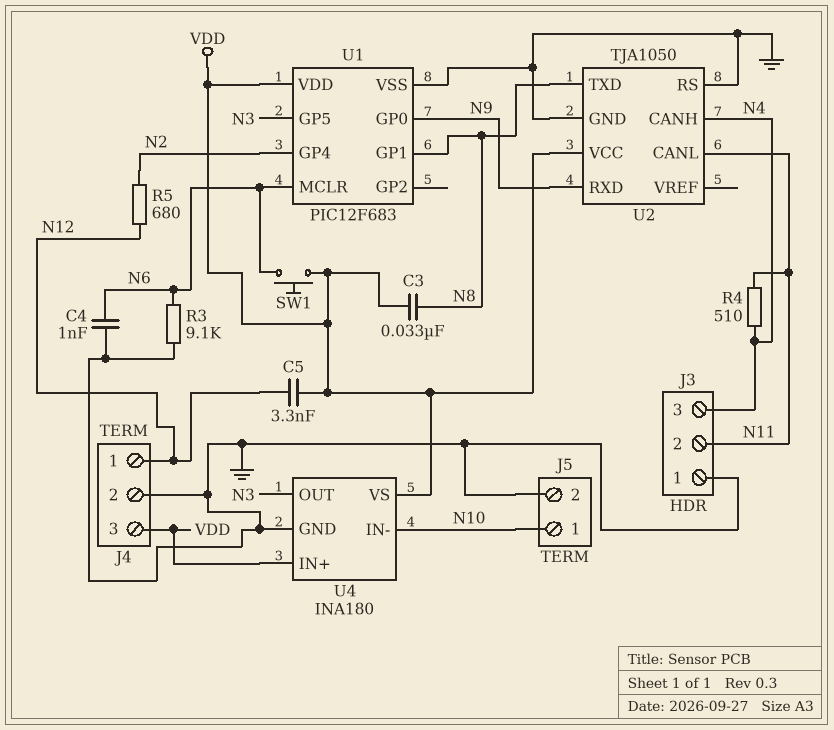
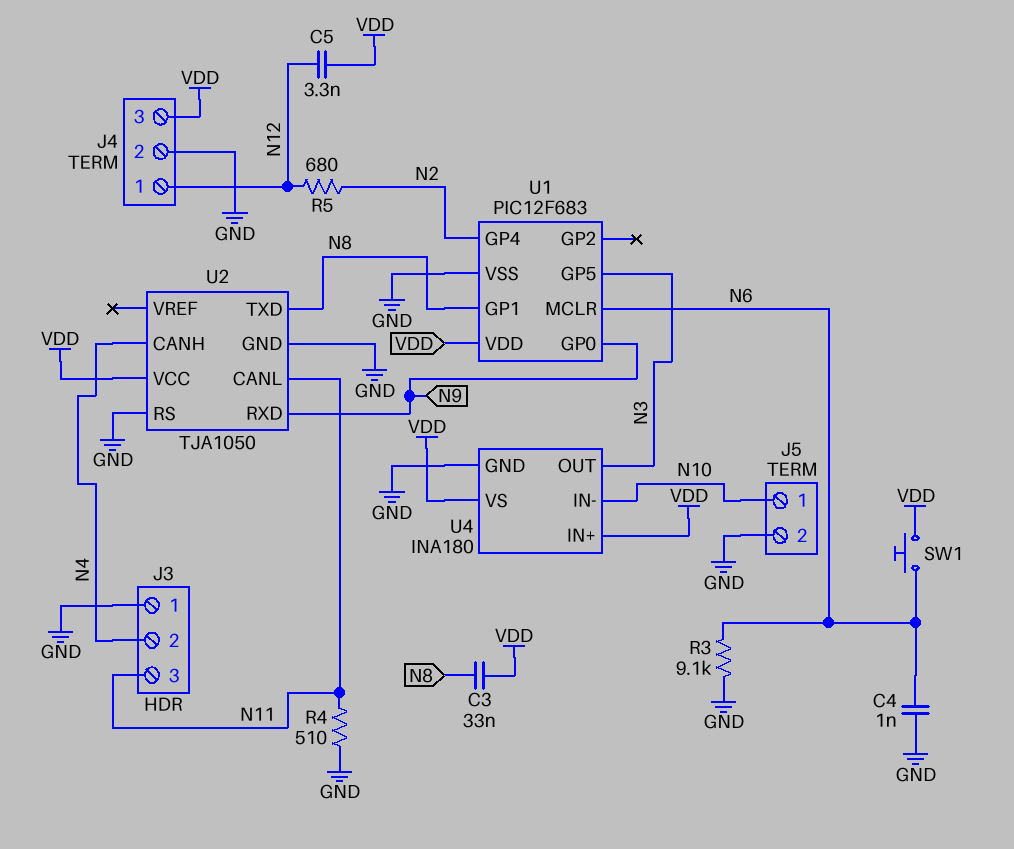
J3 pin 2: N11 -> N4
J3 pin 3: N4 -> N11
R4: 510 (N4, N11) -> 510 (GND, N11)

